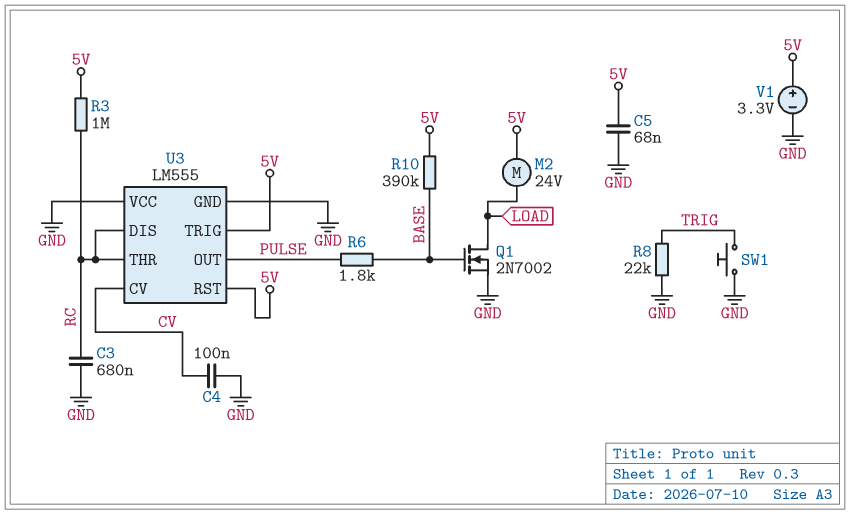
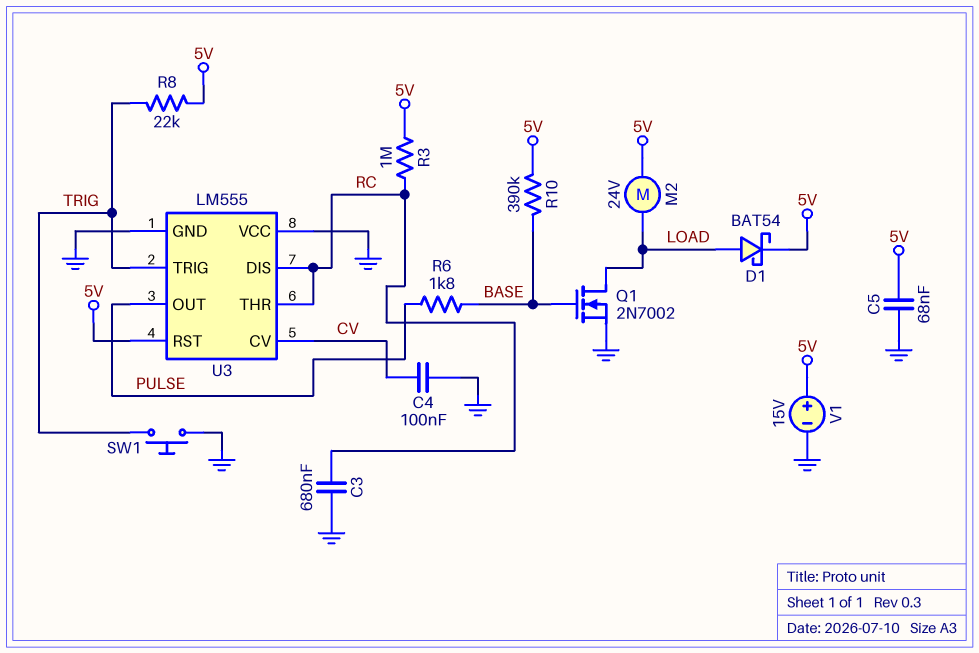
D1: none -> schottky BAT54 (A LOAD, K 5V)
R8: 22k (GND, TRIG) -> 22k (5V, TRIG)
U3 pin TRIG: 5V -> TRIG
V1: 3.3V (plus 5V, minus GND) -> 15V (plus 5V, minus GND)

